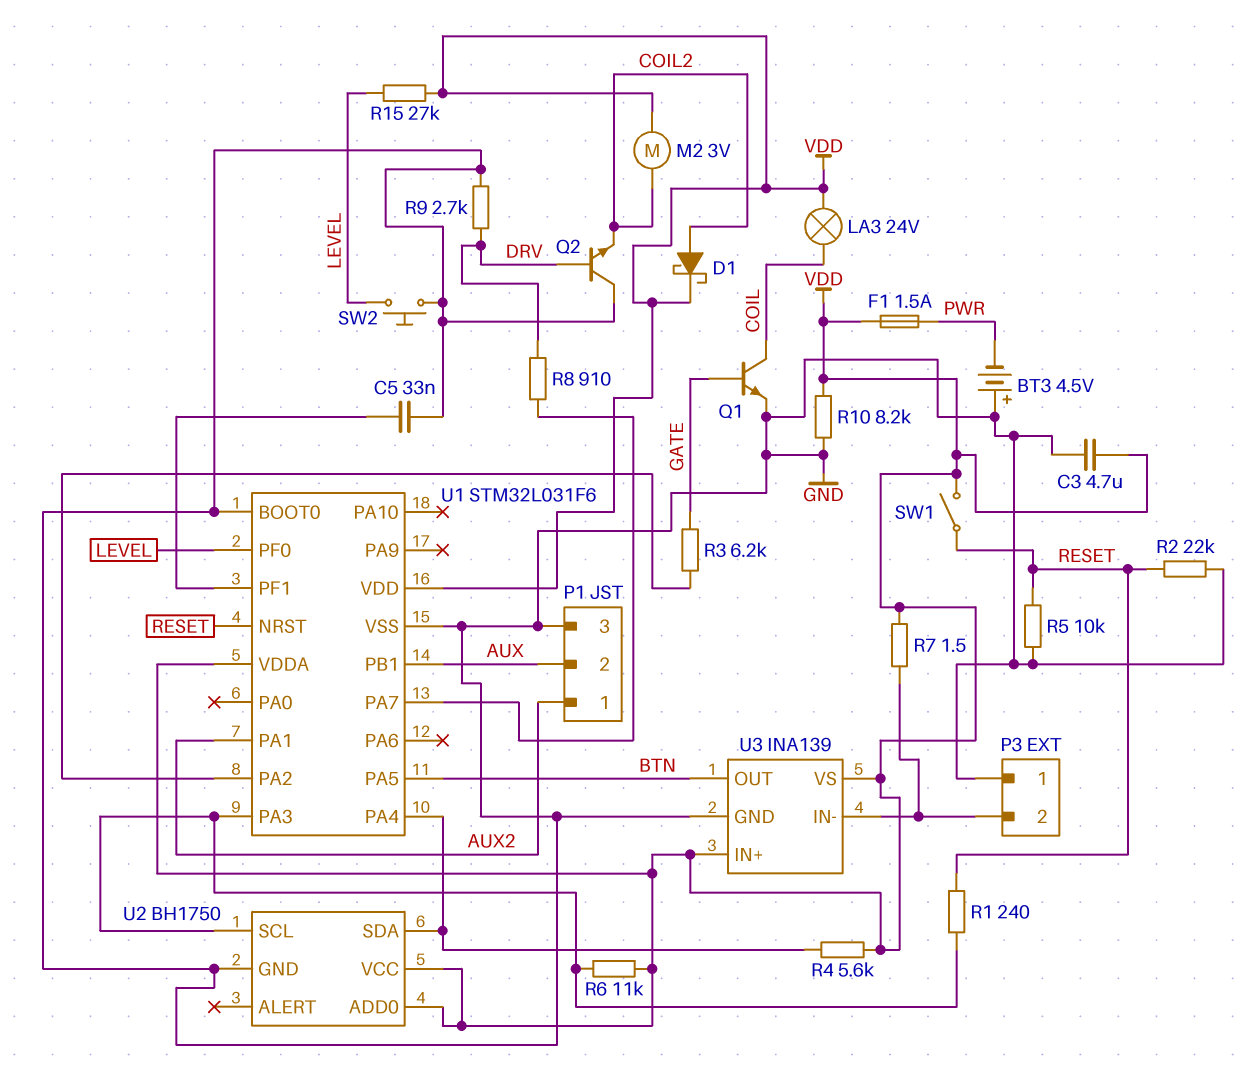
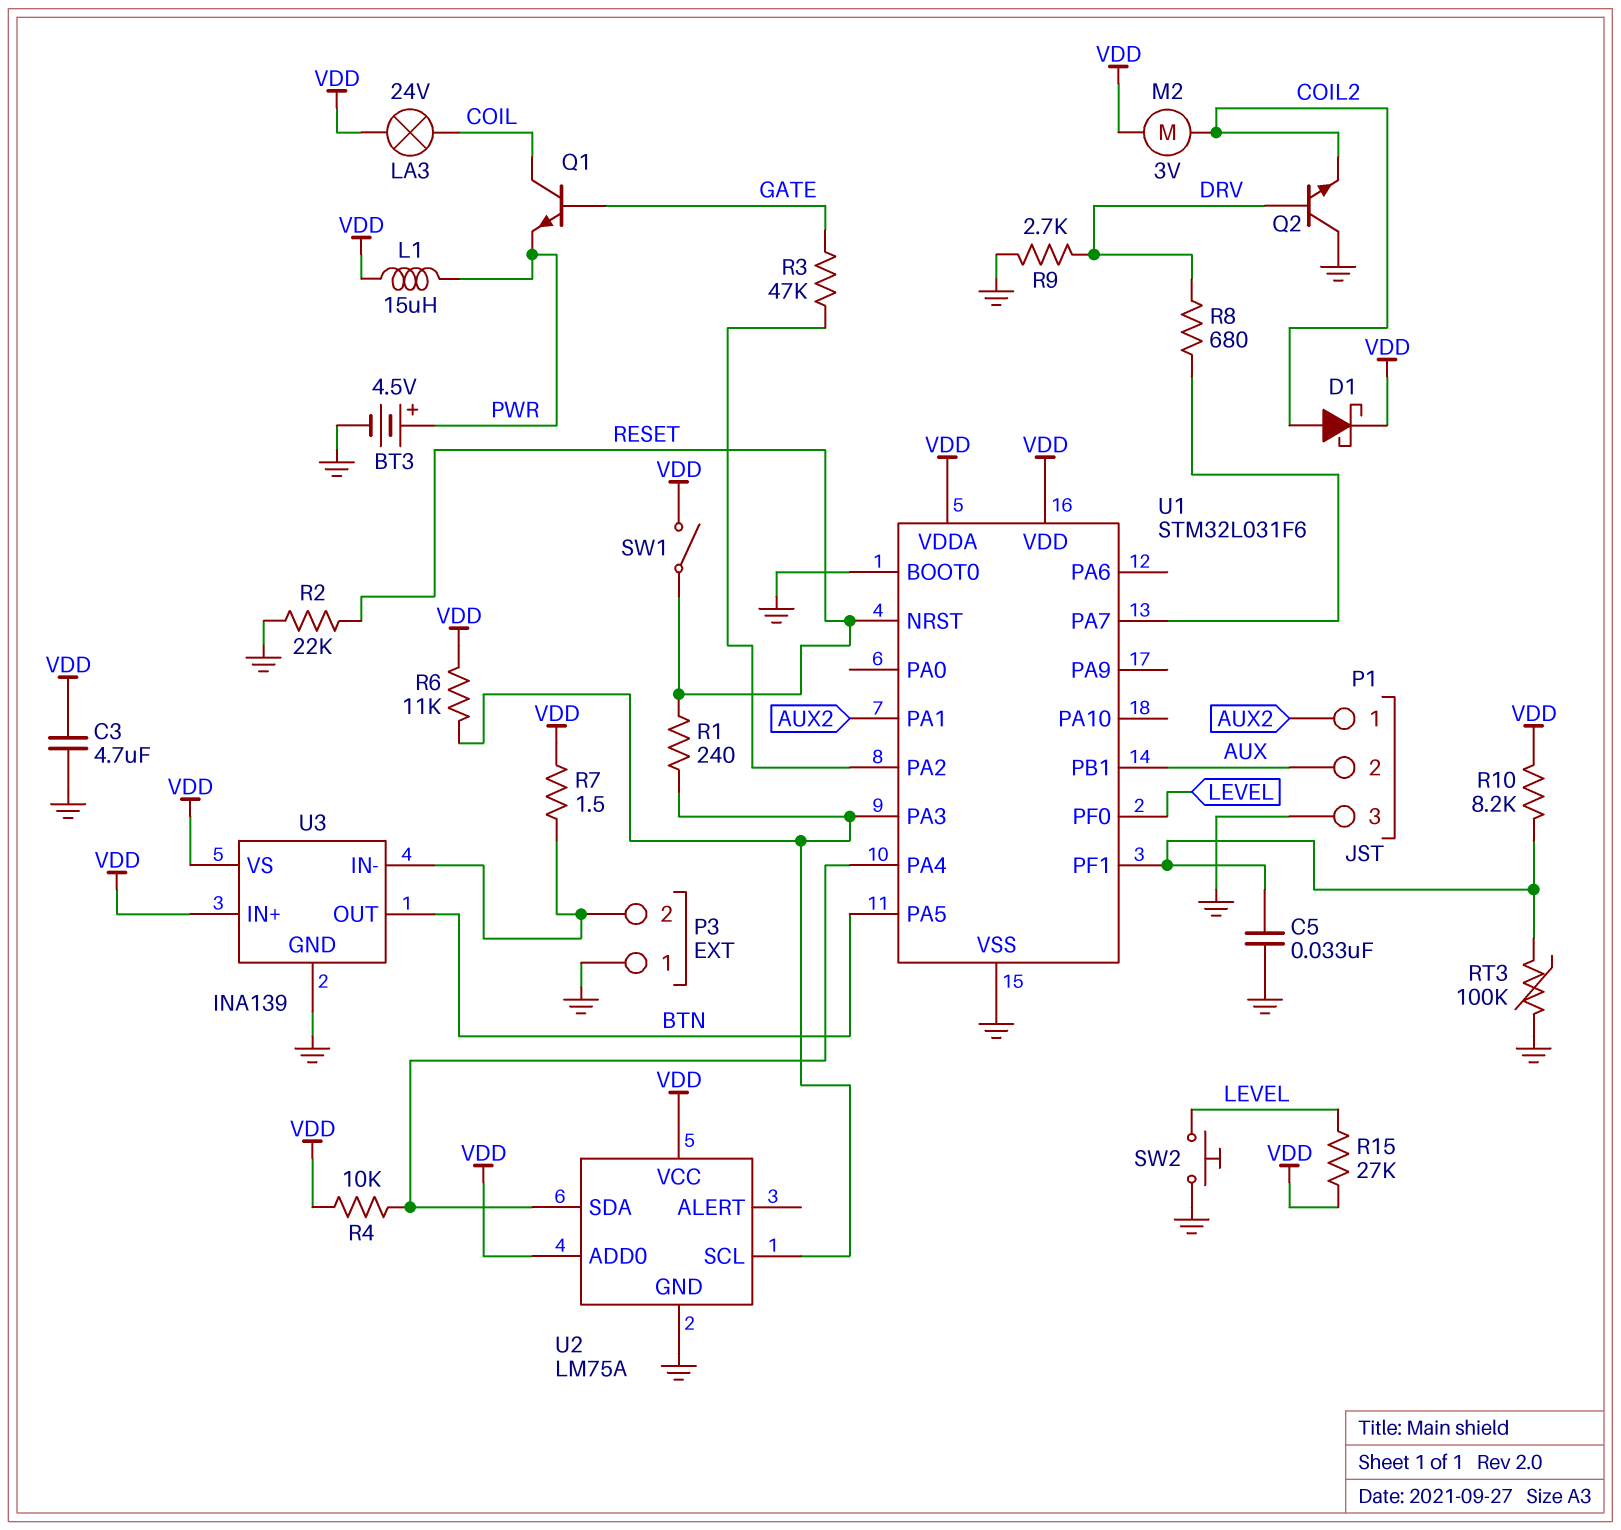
BT3: 4.5V (plus GND, minus PWR) -> 4.5V (plus PWR, minus GND)
F1: 1.5A (PWR, VDD) -> none
L1: none -> 15uH (PWR, VDD)
Q1: NPN (B GATE, C COIL, E GND) -> NPN (B GATE, C COIL, E PWR)
R3: 6.2k (GATE, U1/PA2) -> 47k (GATE, U1/PA2)
R4: 5.6k (U1/PA4, VDD) -> 10k (U1/PA4, VDD)
R5: 10k (GND, RESET) -> none
R8: 910 (DRV, U1/PA7) -> 680 (DRV, U1/PA7)
R10: 8.2k (GND, VDD) -> 8.2k (U1/PF1, VDD)
RT3: none -> 100k (GND, U1/PF1)
U2: BH1750 -> LM75A

